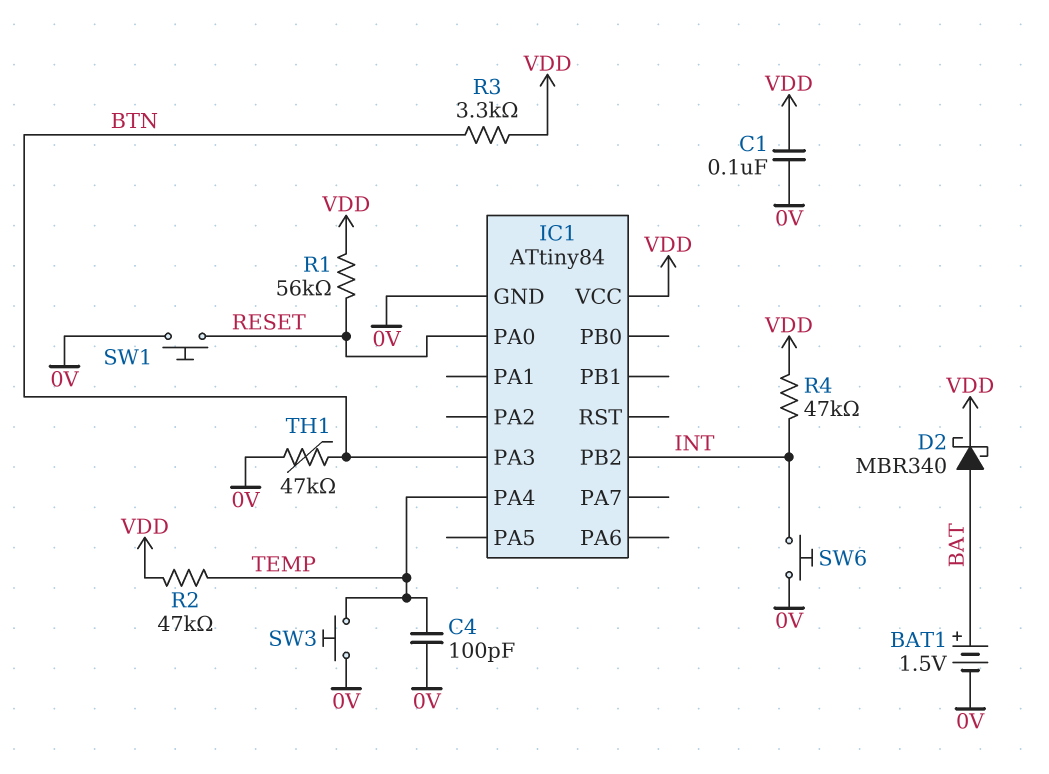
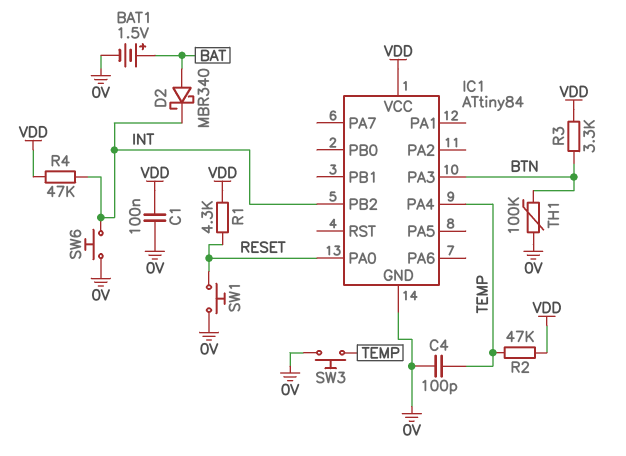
D2: schottky MBR340 (A BAT, K VDD) -> schottky MBR340 (A BAT, K INT)
R1: 56k (RESET, VDD) -> 4.3k (RESET, VDD)
TH1: 47k (0V, BTN) -> 100k (0V, BTN)

